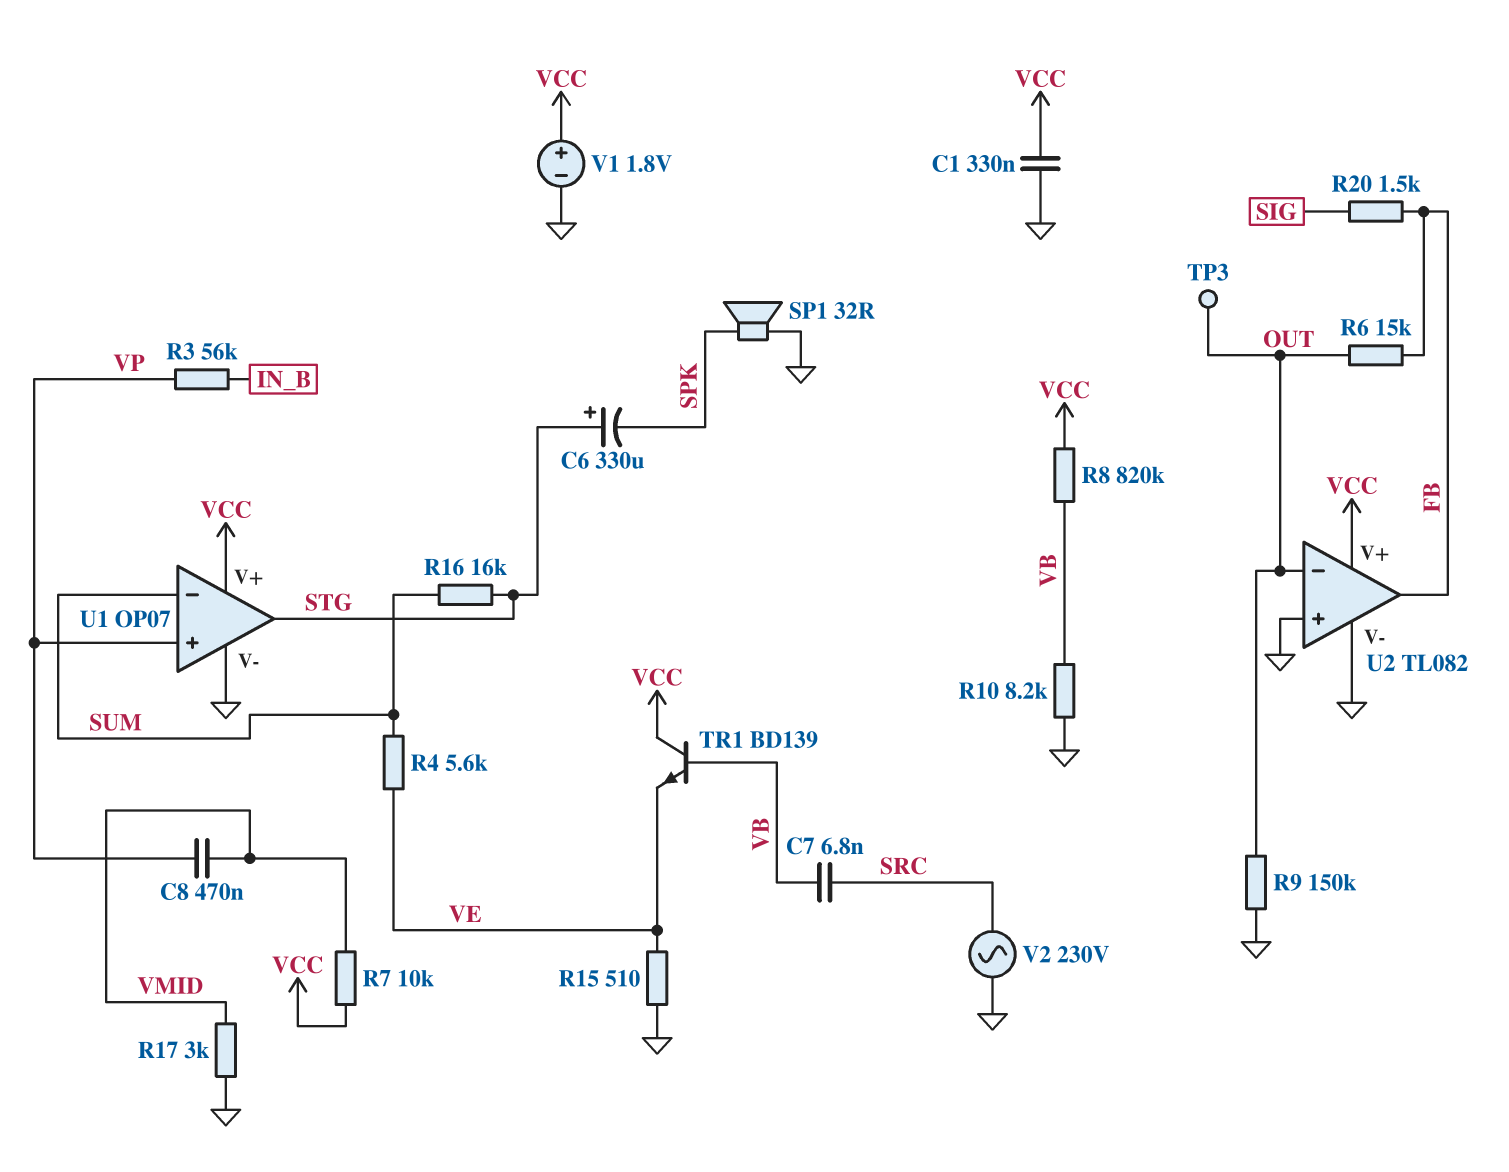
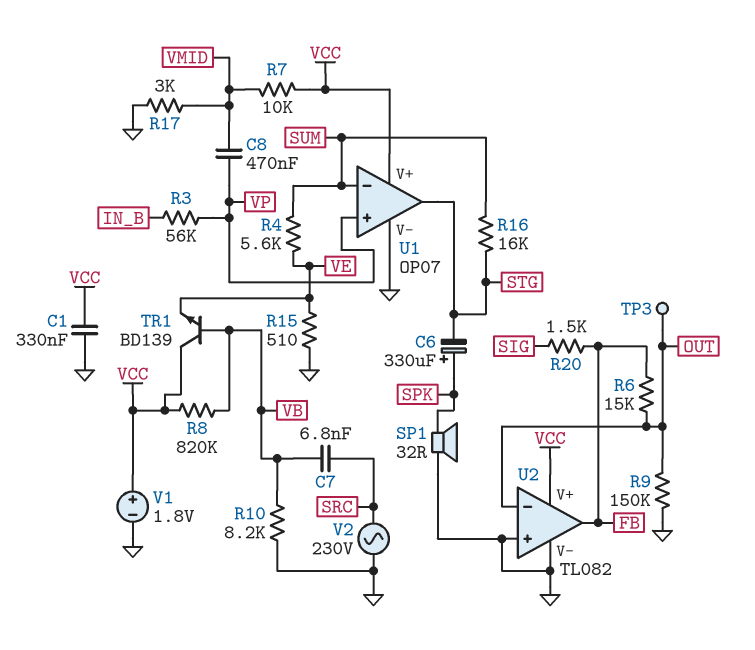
C6: 330uF (plus STG, minus SPK) -> 330uF (plus SPK, minus STG)

